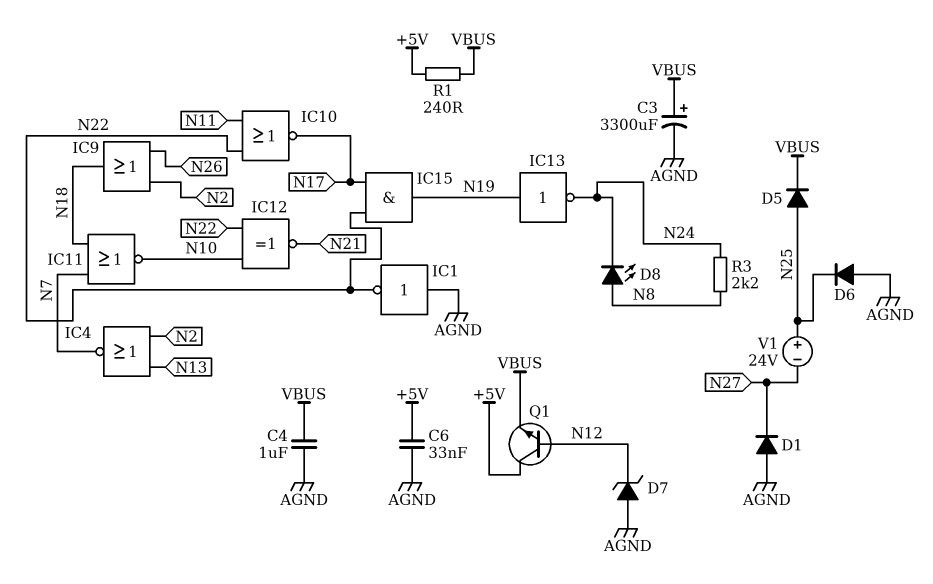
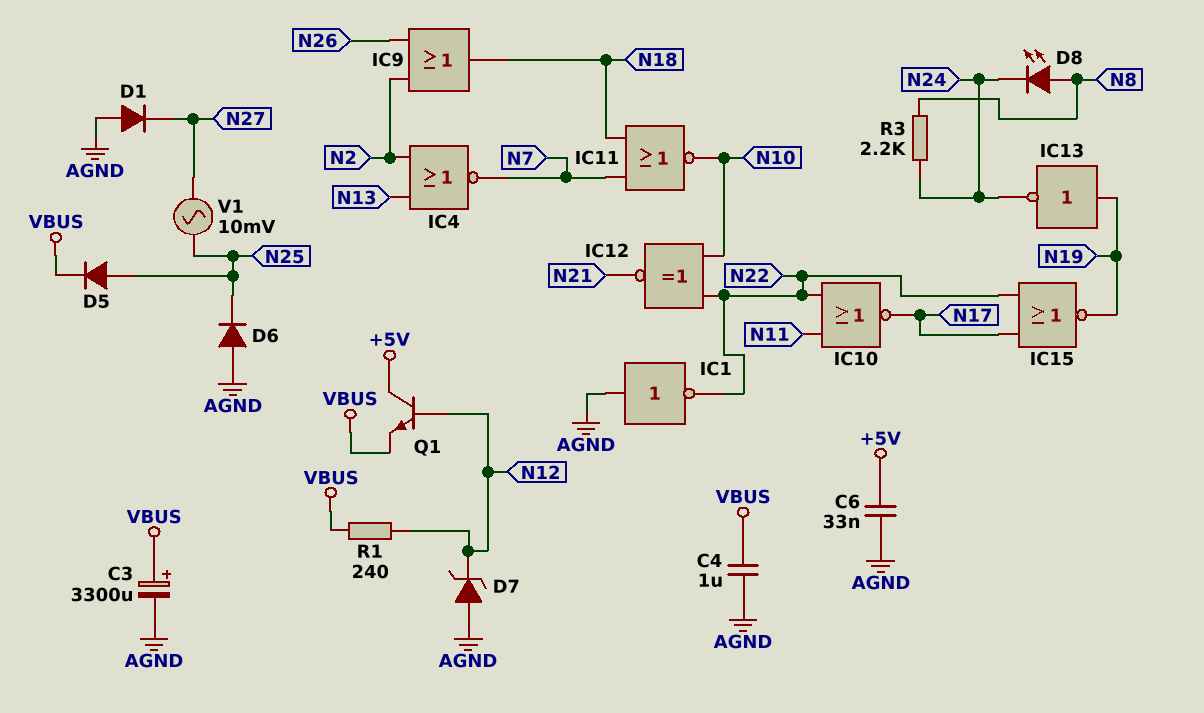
IC15: AND (in N17, in N22, out N19) -> NOR (in N17, in N22, out N19)
R1: 240 (+5V, VBUS) -> 240 (N12, VBUS)
V1: 24V (plus N25, minus N27) -> AC 10mV (N25, N27)

